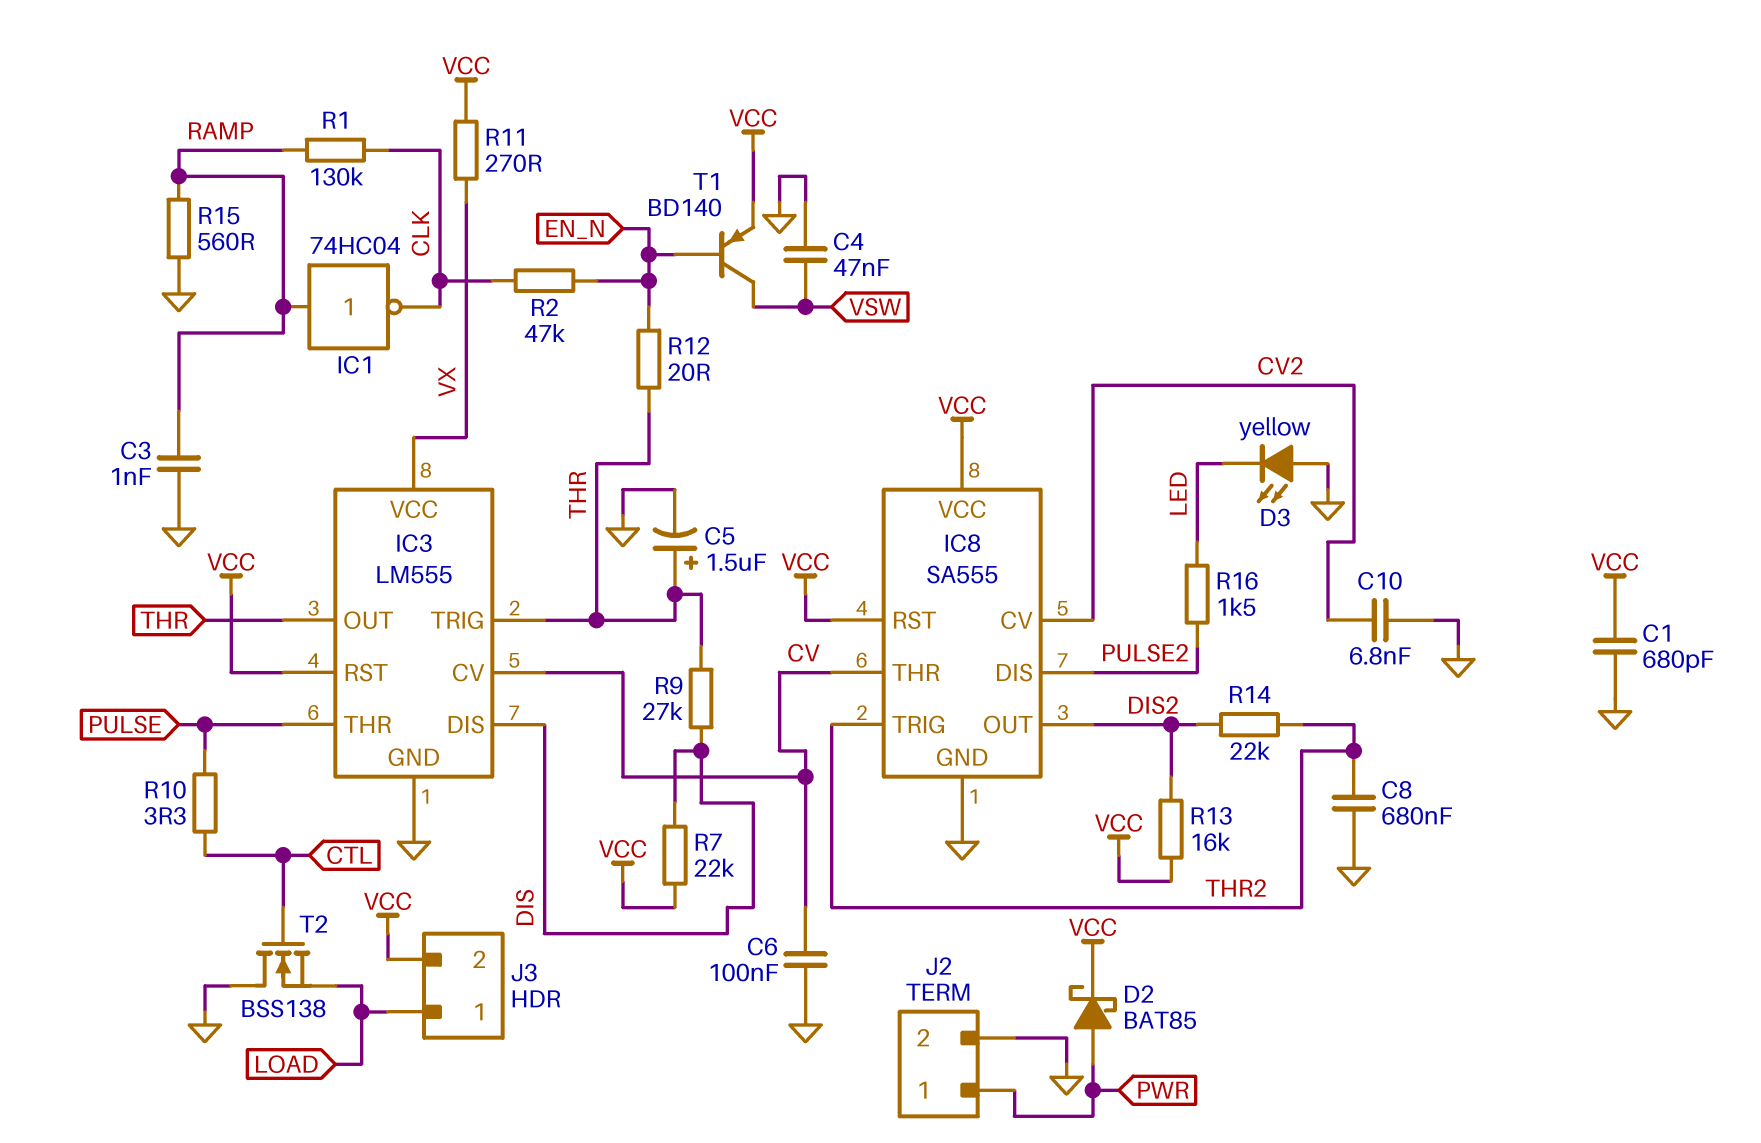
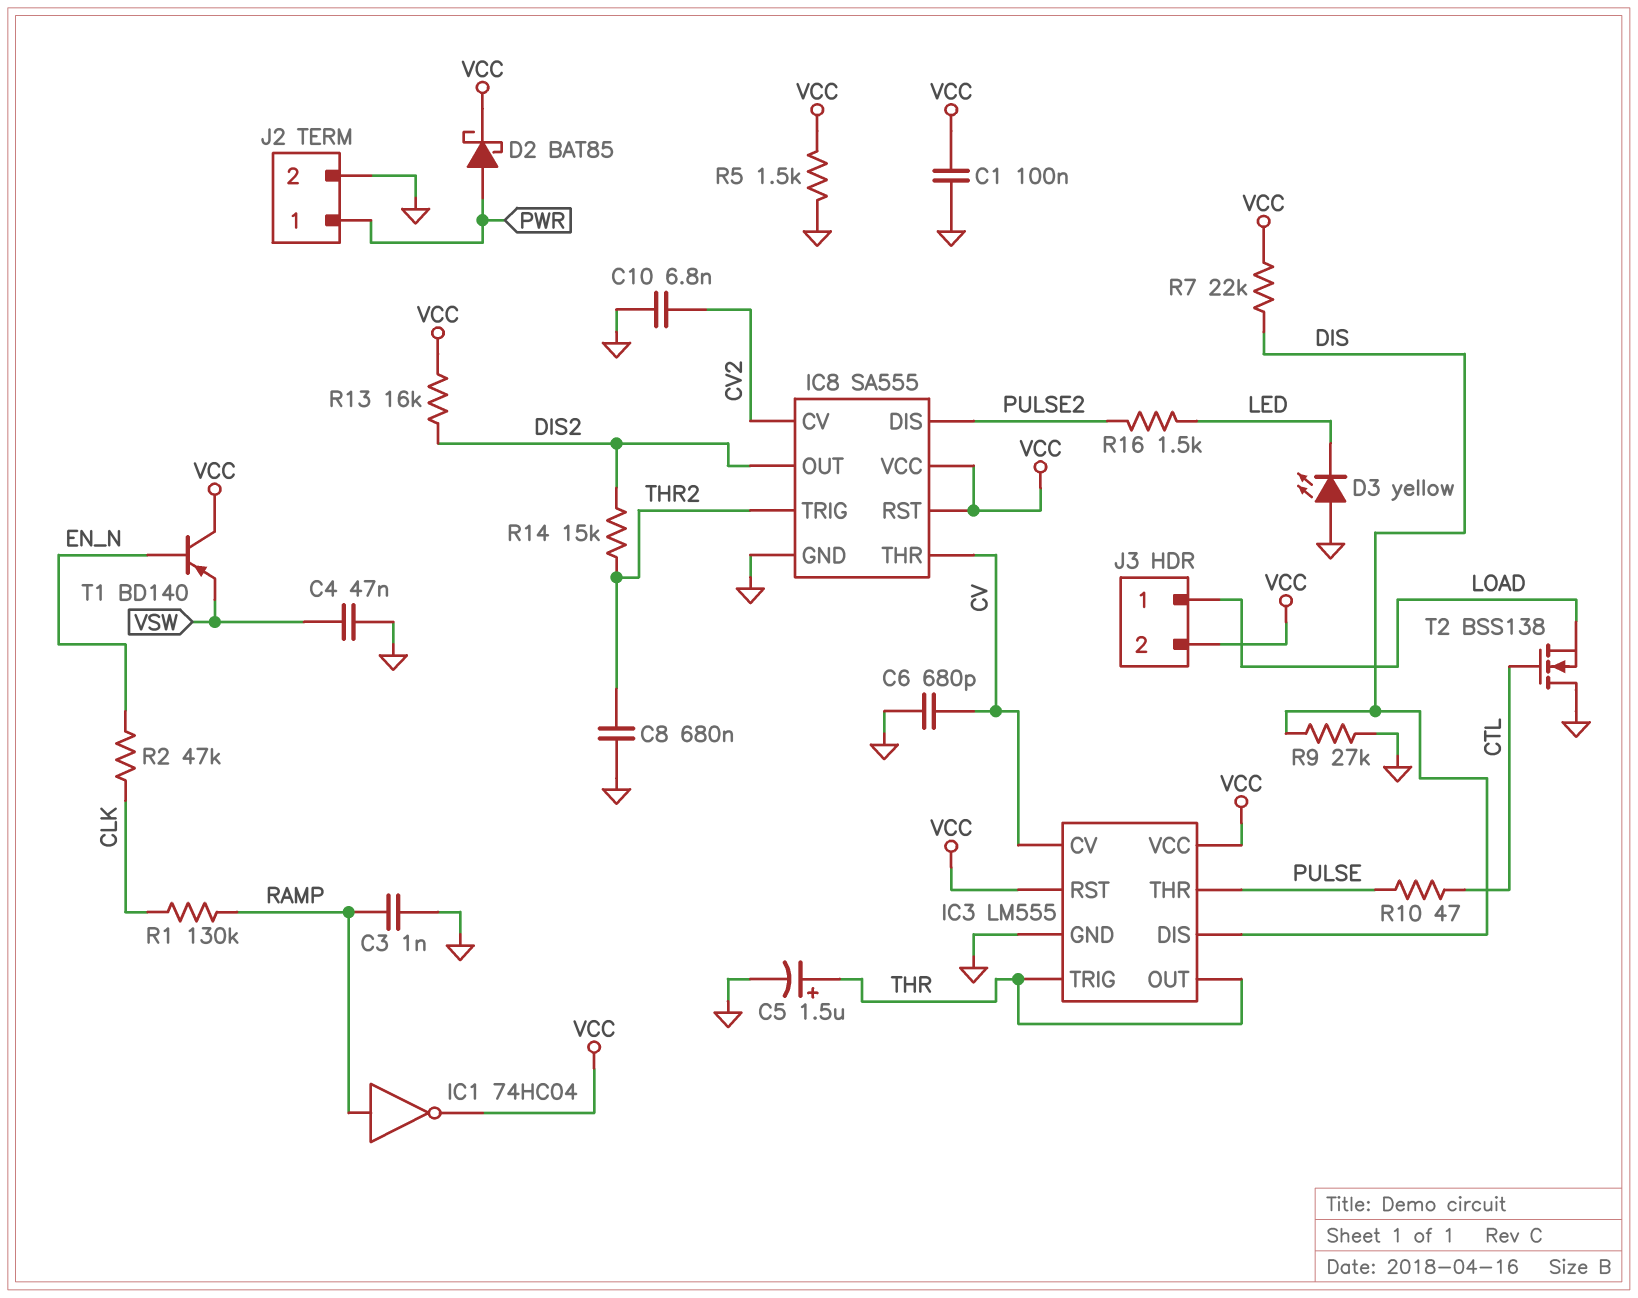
C1: 680pF (GND, VCC) -> 100nF (GND, VCC)
C6: 100nF (CV, GND) -> 680pF (CV, GND)
IC1: NOT 74HC04 (in RAMP, out CLK) -> NOT 74HC04 (in RAMP, out VCC)
IC3 pin VCC: VX -> VCC
R5: none -> 1.5k (GND, VCC)
R9: 27k (DIS, THR) -> 27k (DIS, GND)
R10: 3.3 (CTL, PULSE) -> 47 (CTL, PULSE)
R11: 270 (VCC, VX) -> none
R12: 20 (EN_N, THR) -> none
R14: 22k (DIS2, THR2) -> 15k (DIS2, THR2)
R15: 560 (GND, RAMP) -> none
T1: PNP BD140 (B EN_N, C VSW, E VCC) -> PNP BD140 (B EN_N, C VCC, E VSW)

